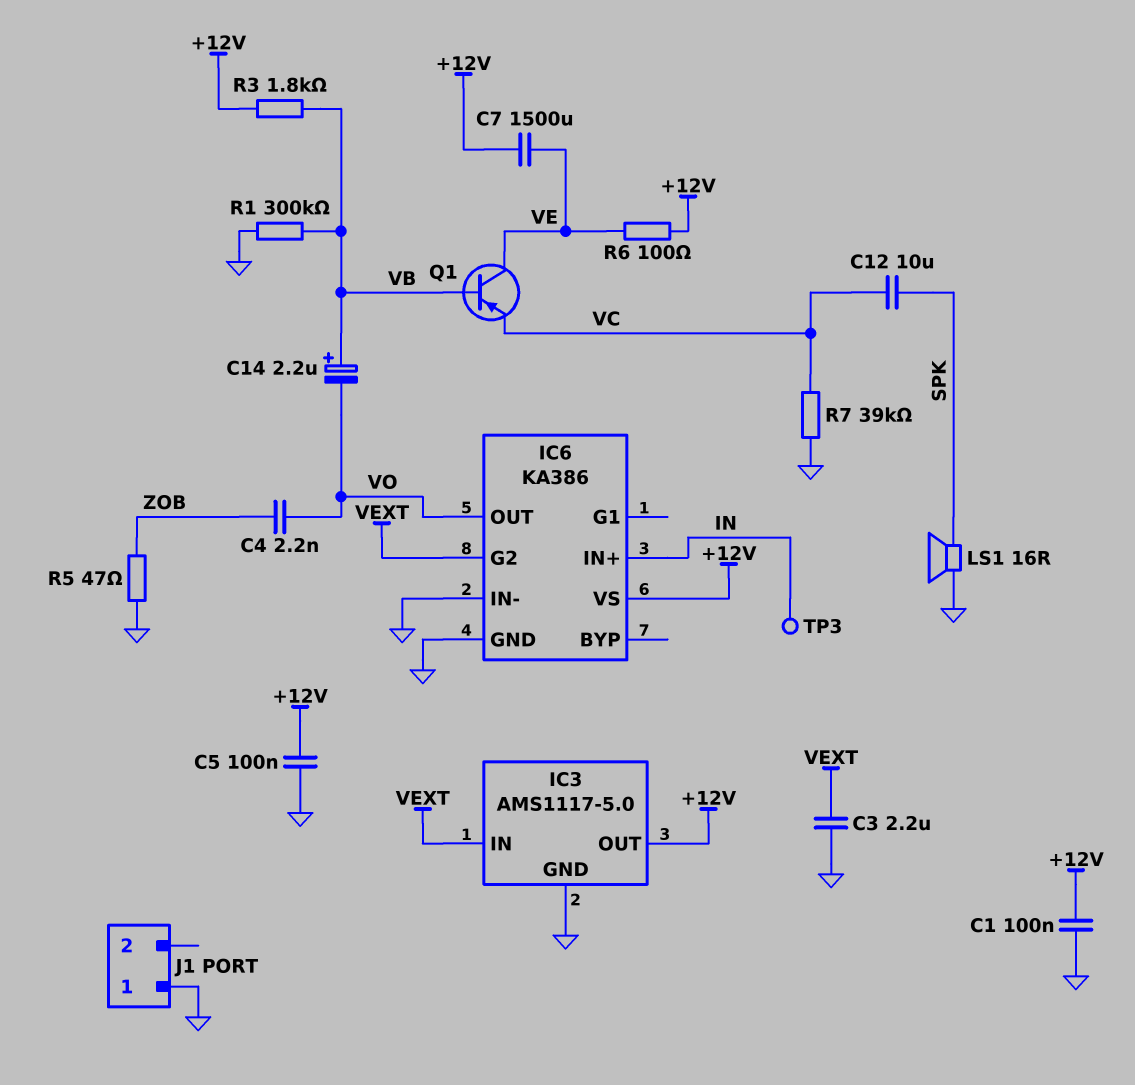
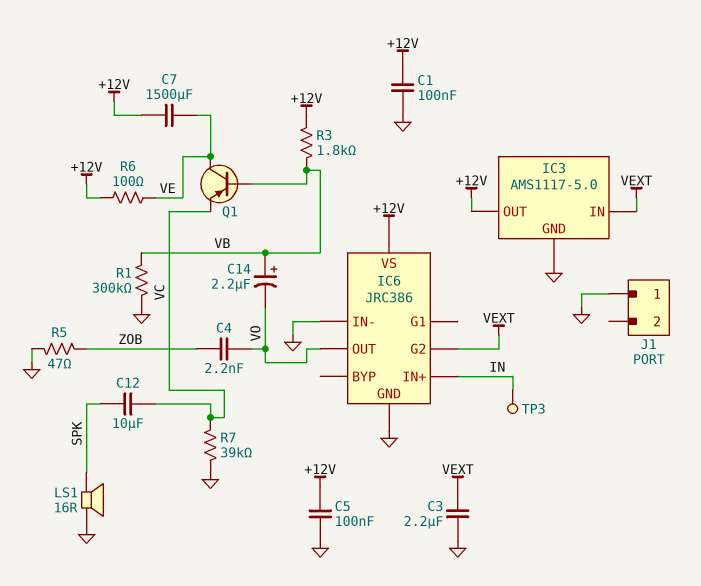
IC6: KA386 -> JRC386

